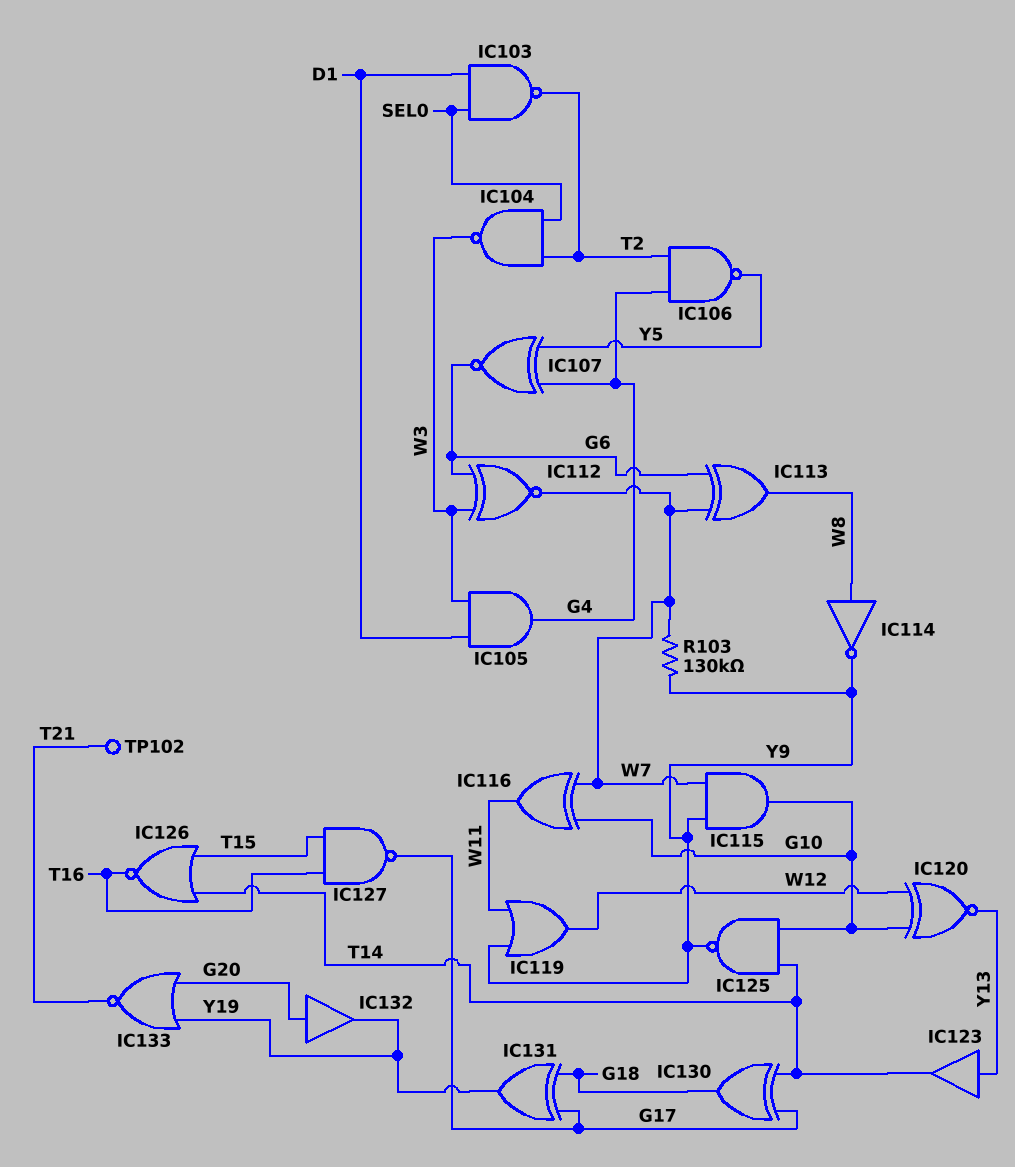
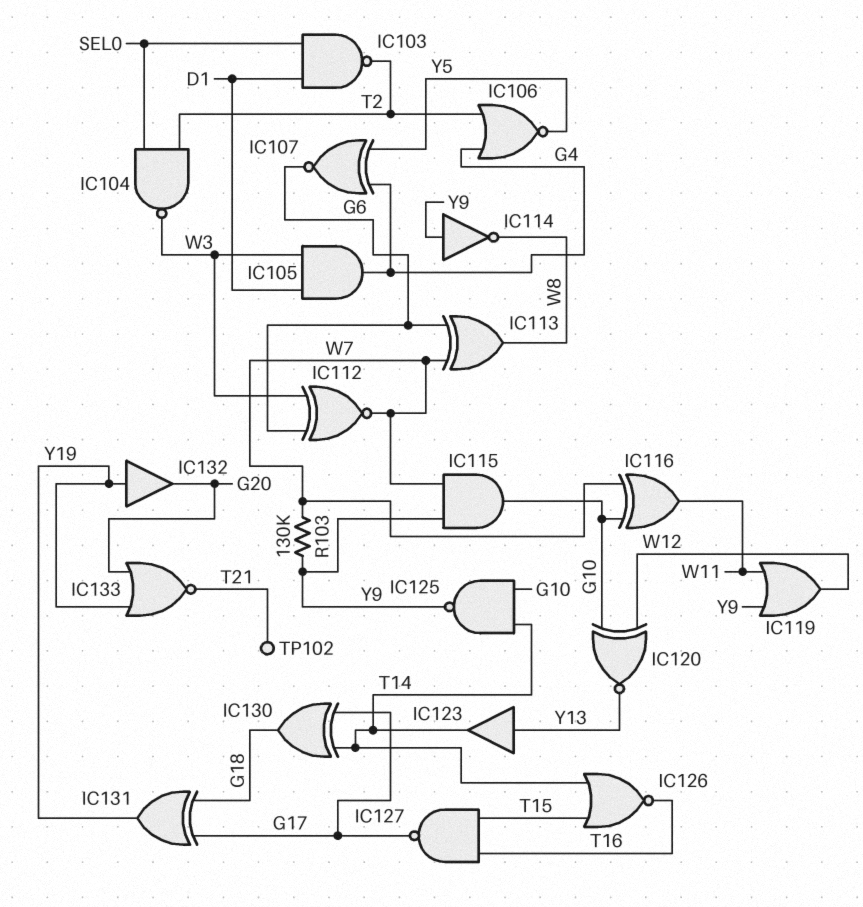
IC106: NAND (in G4, in T2, out Y5) -> NOR (in G4, in T2, out Y5)
IC114: NOT (in W8, out Y9) -> NOT (in Y9, out W8)
IC132: buffer (in G20, out Y19) -> buffer (in Y19, out G20)

